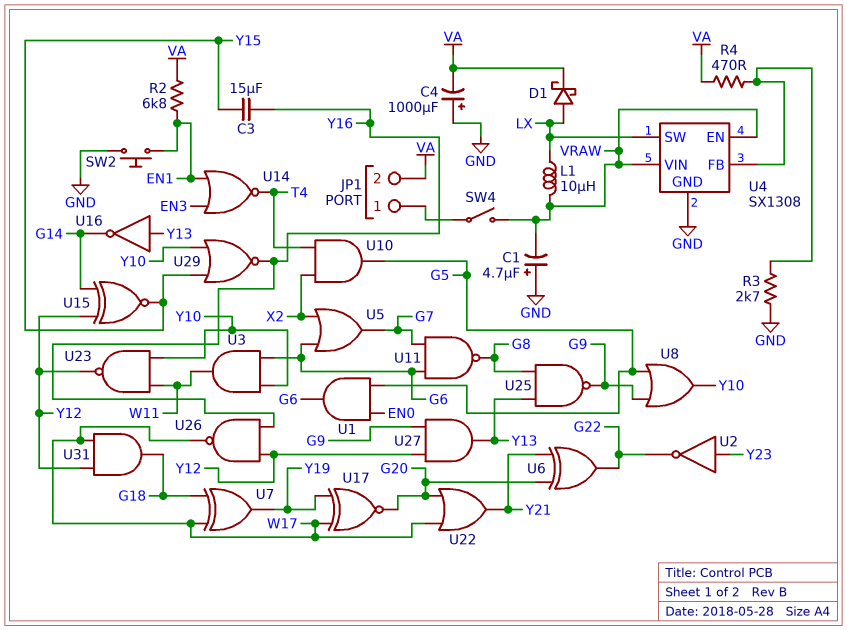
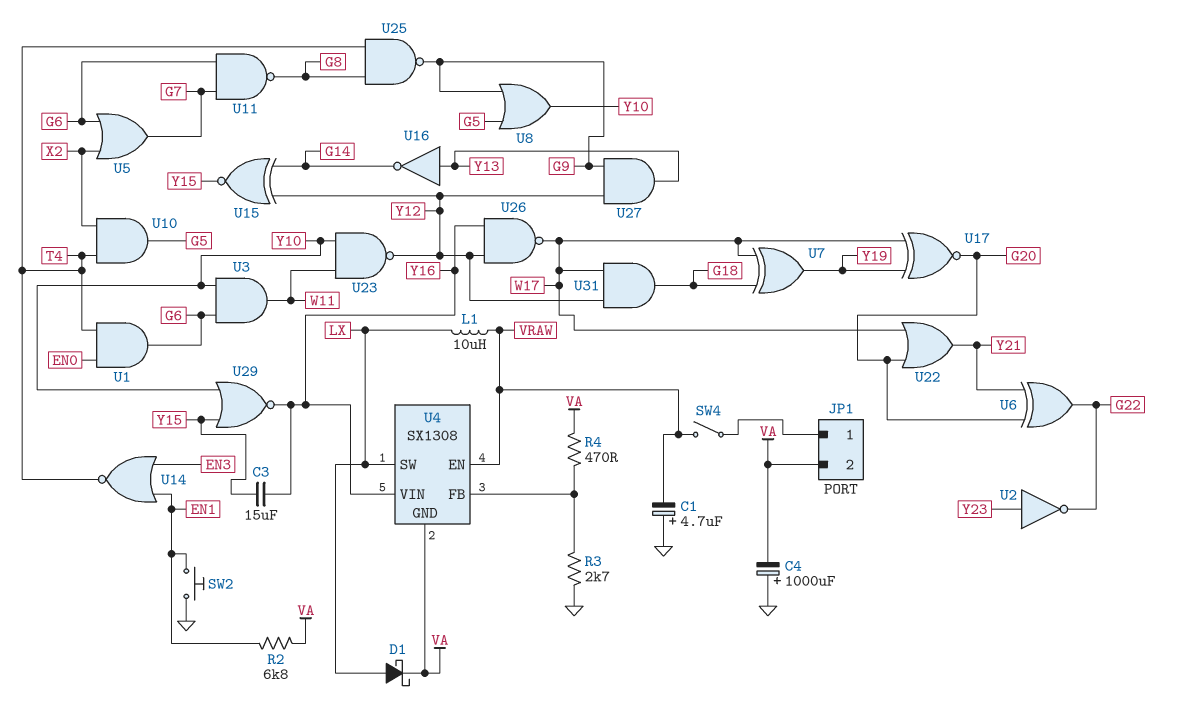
U1: AND (in EN0, in G5, out G6) -> AND (in EN0, in T4, out G6)
U4 pin GND: GND -> VA
U4 pin VIN: VRAW -> Y16
U25: NAND (in G8, in Y13, out G9) -> NAND (in G8, in T4, out G9)

